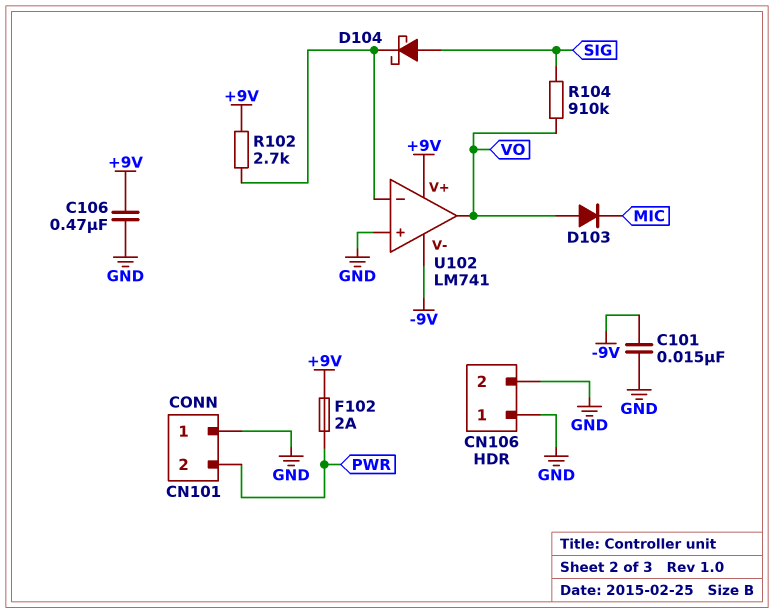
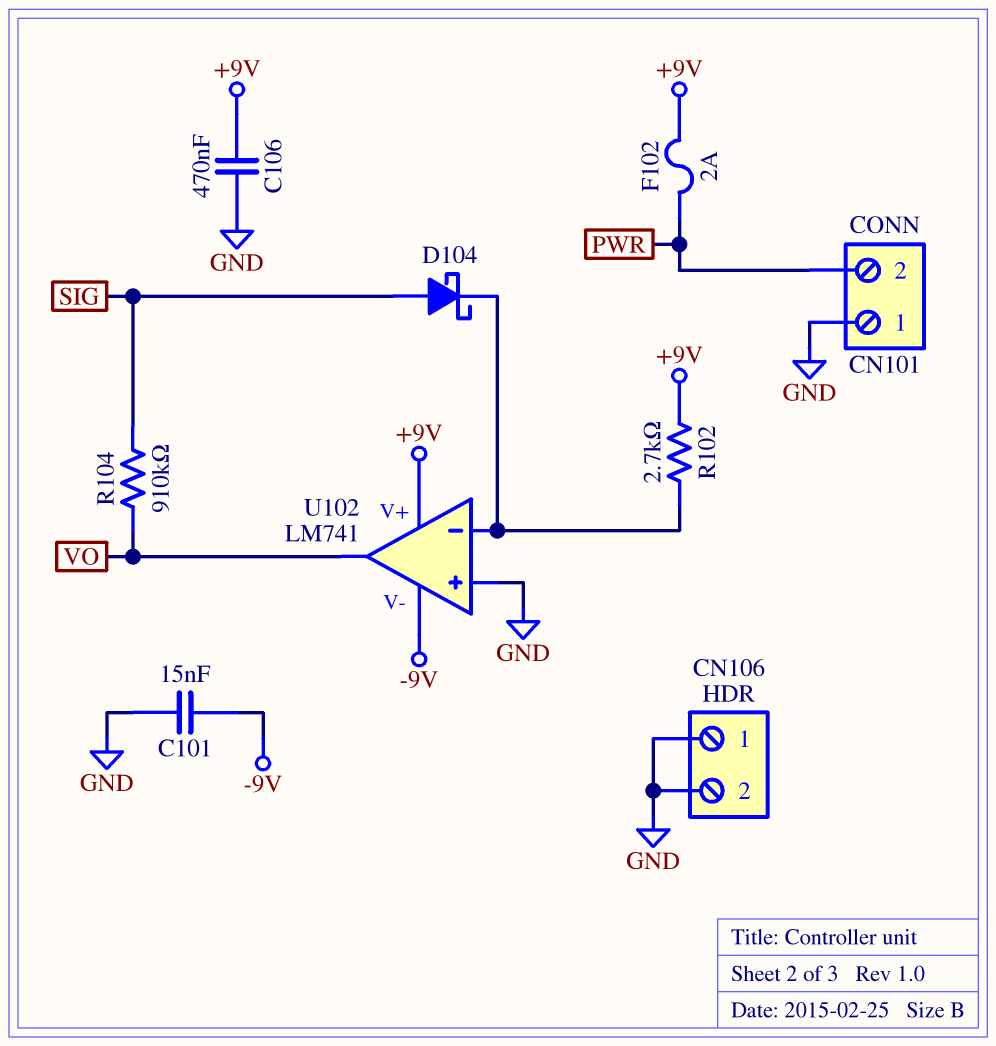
D103: diode (A VO, K MIC) -> none

